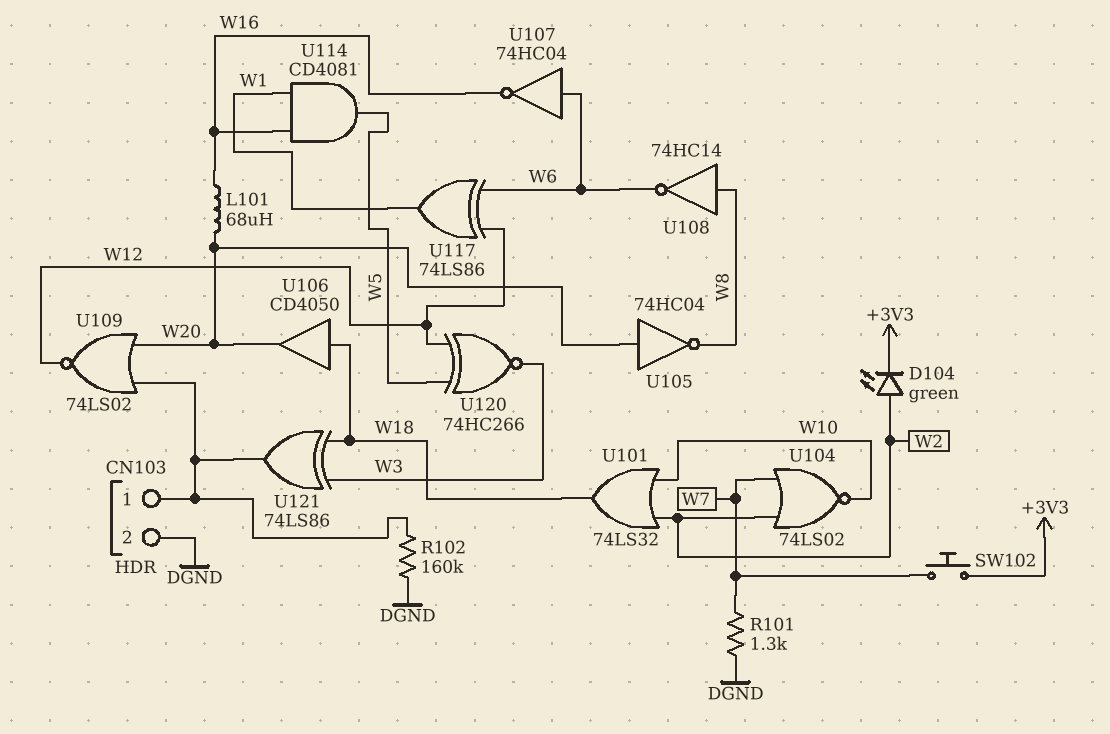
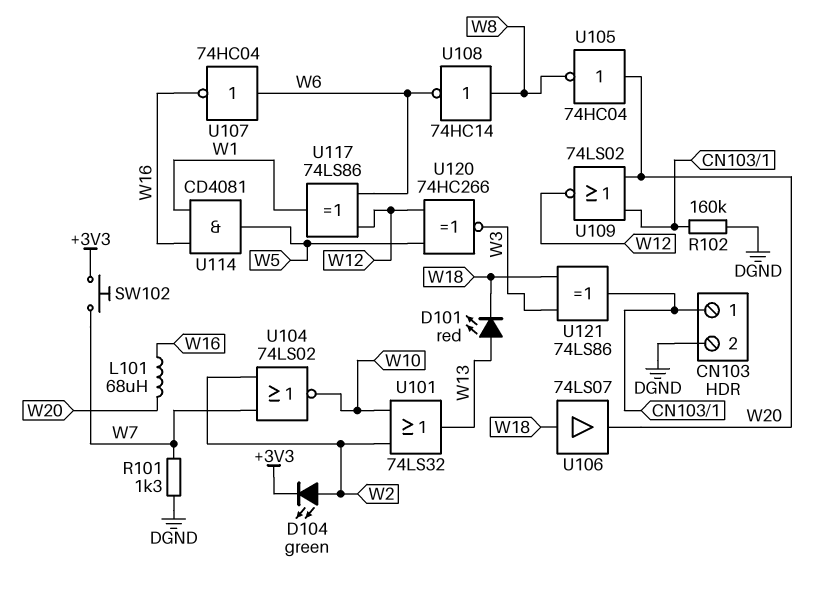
D101: none -> LED red (A W13, K W18)
U101: OR 74LS32 (in W2, in W10, out W18) -> OR 74LS32 (in W2, in W10, out W13)
U106: buffer CD4050 (in W18, out W20) -> buffer 74LS07 (in W18, out W20)

